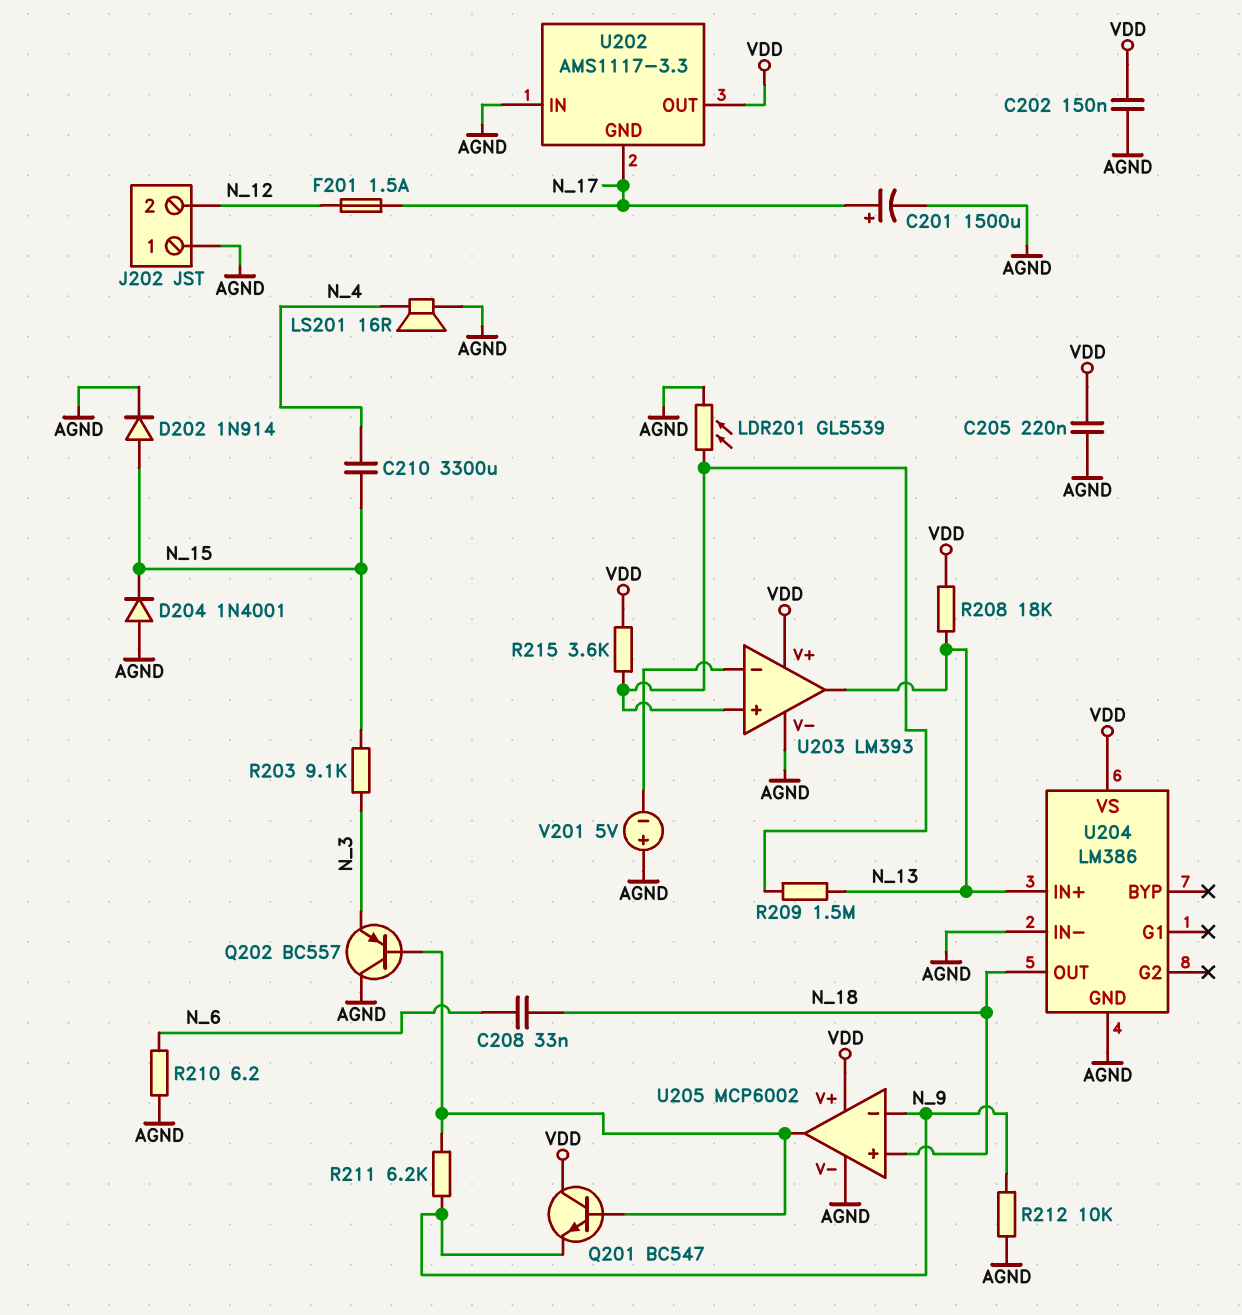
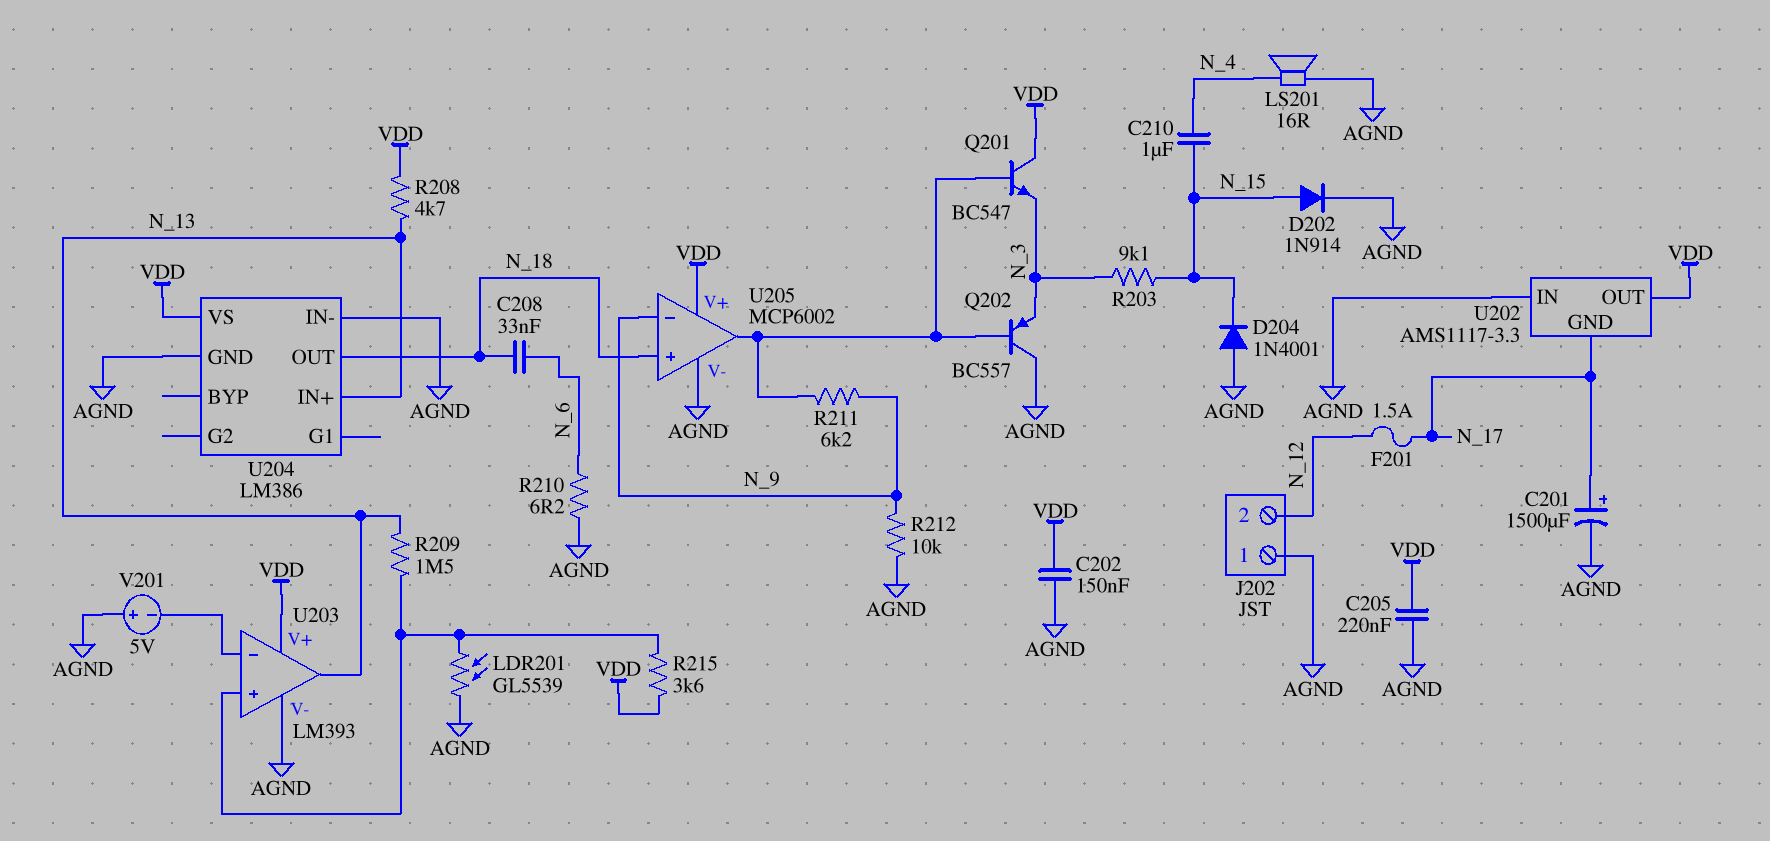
C210: 3300uF (N_4, N_15) -> 1uF (N_4, N_15)
Q201: NPN BC547 (B U205/out, C VDD, E N_9) -> NPN BC547 (B U205/out, C VDD, E N_3)
R208: 18k (N_13, VDD) -> 4.7k (N_13, VDD)

